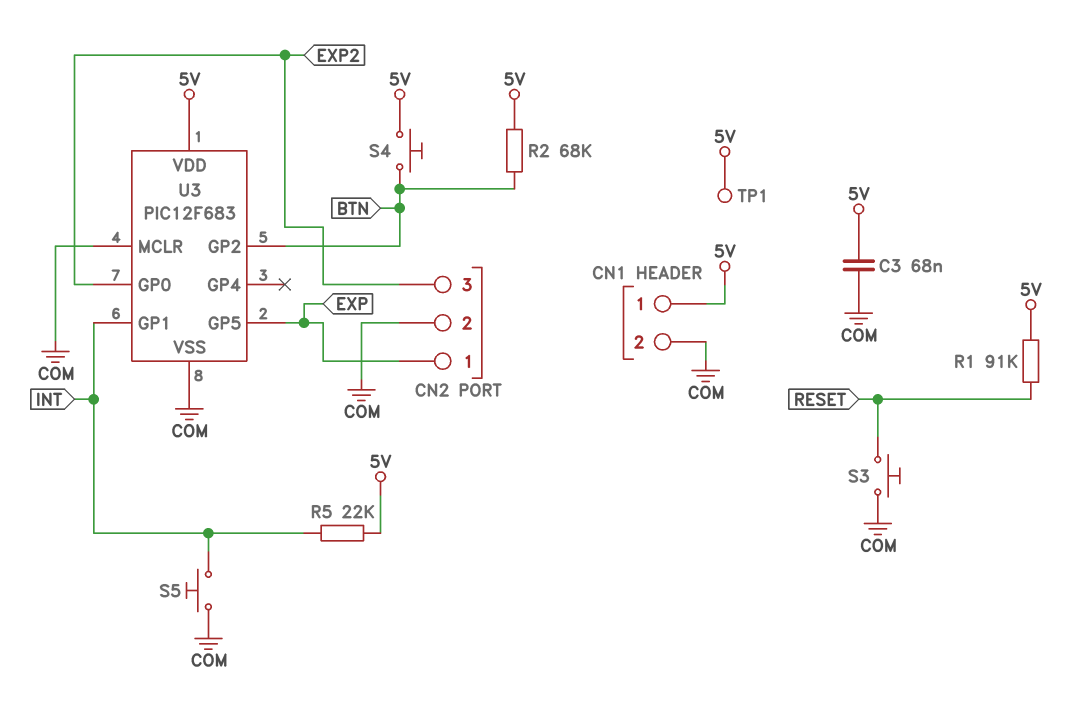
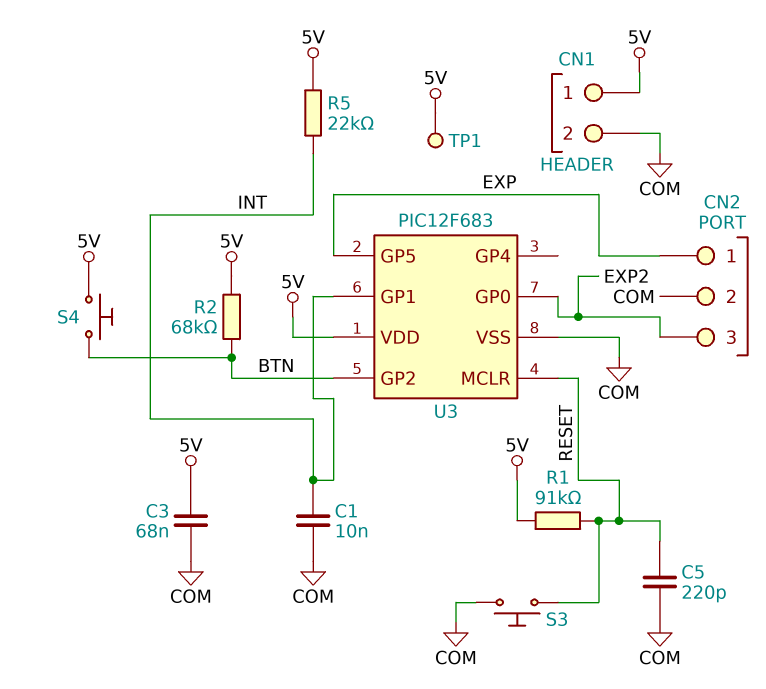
C1: none -> 10nF (COM, INT)
C5: none -> 220pF (COM, RESET)
S5: button (COM, INT) -> none
U3 pin MCLR: COM -> RESET

